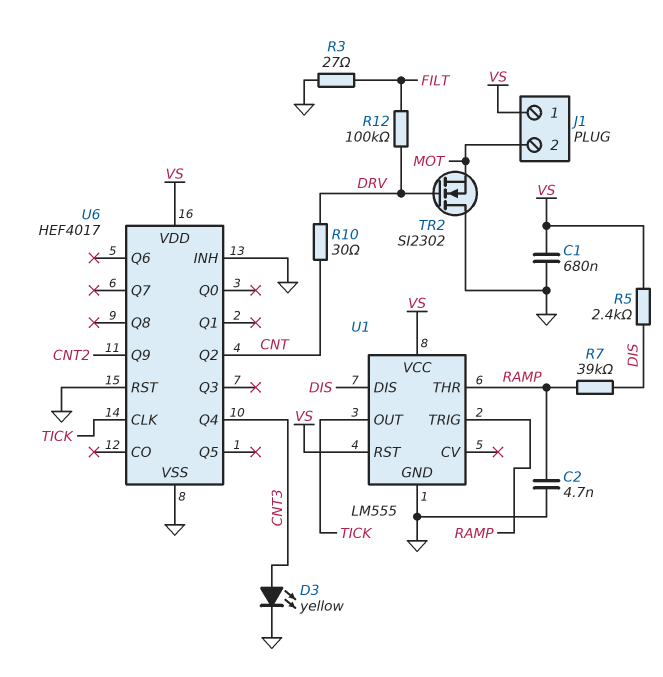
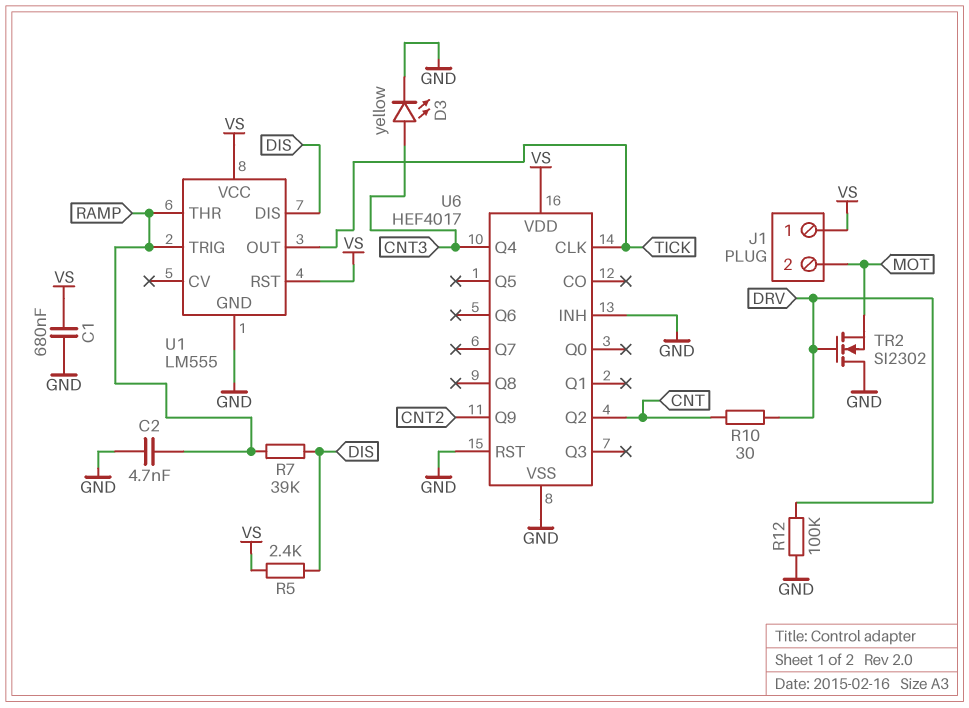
R3: 27 (FILT, GND) -> none
R12: 100k (DRV, FILT) -> 100k (DRV, GND)

